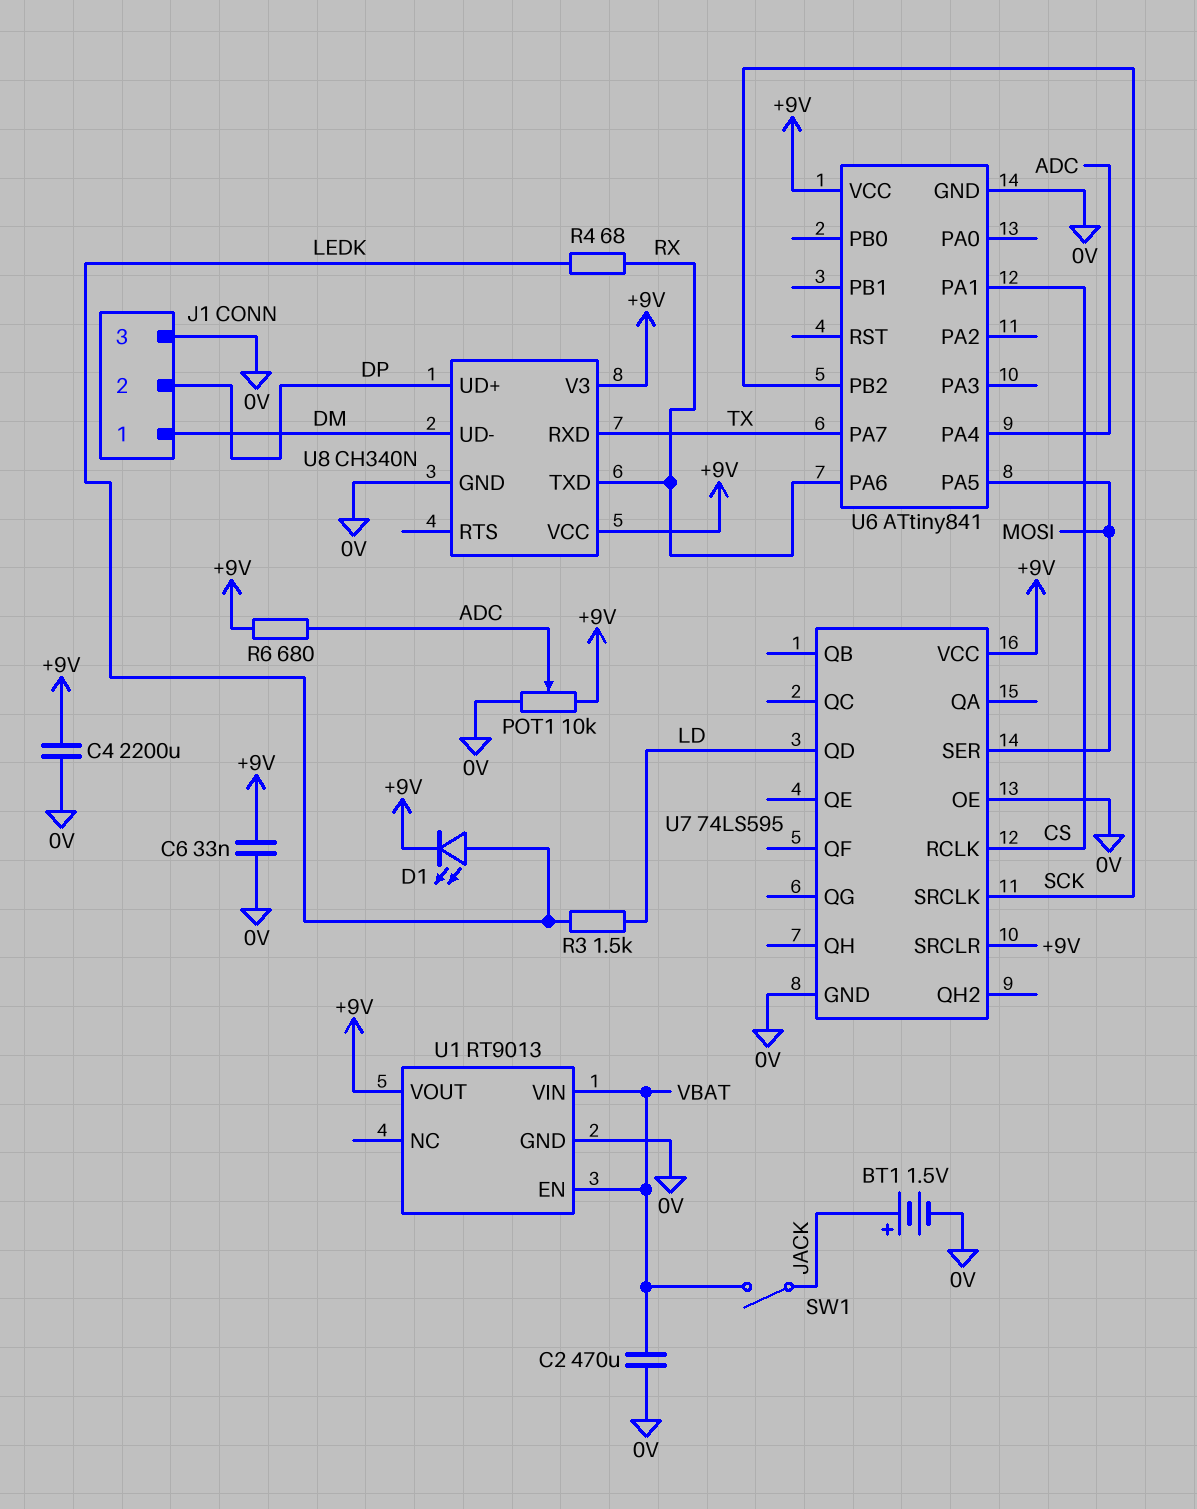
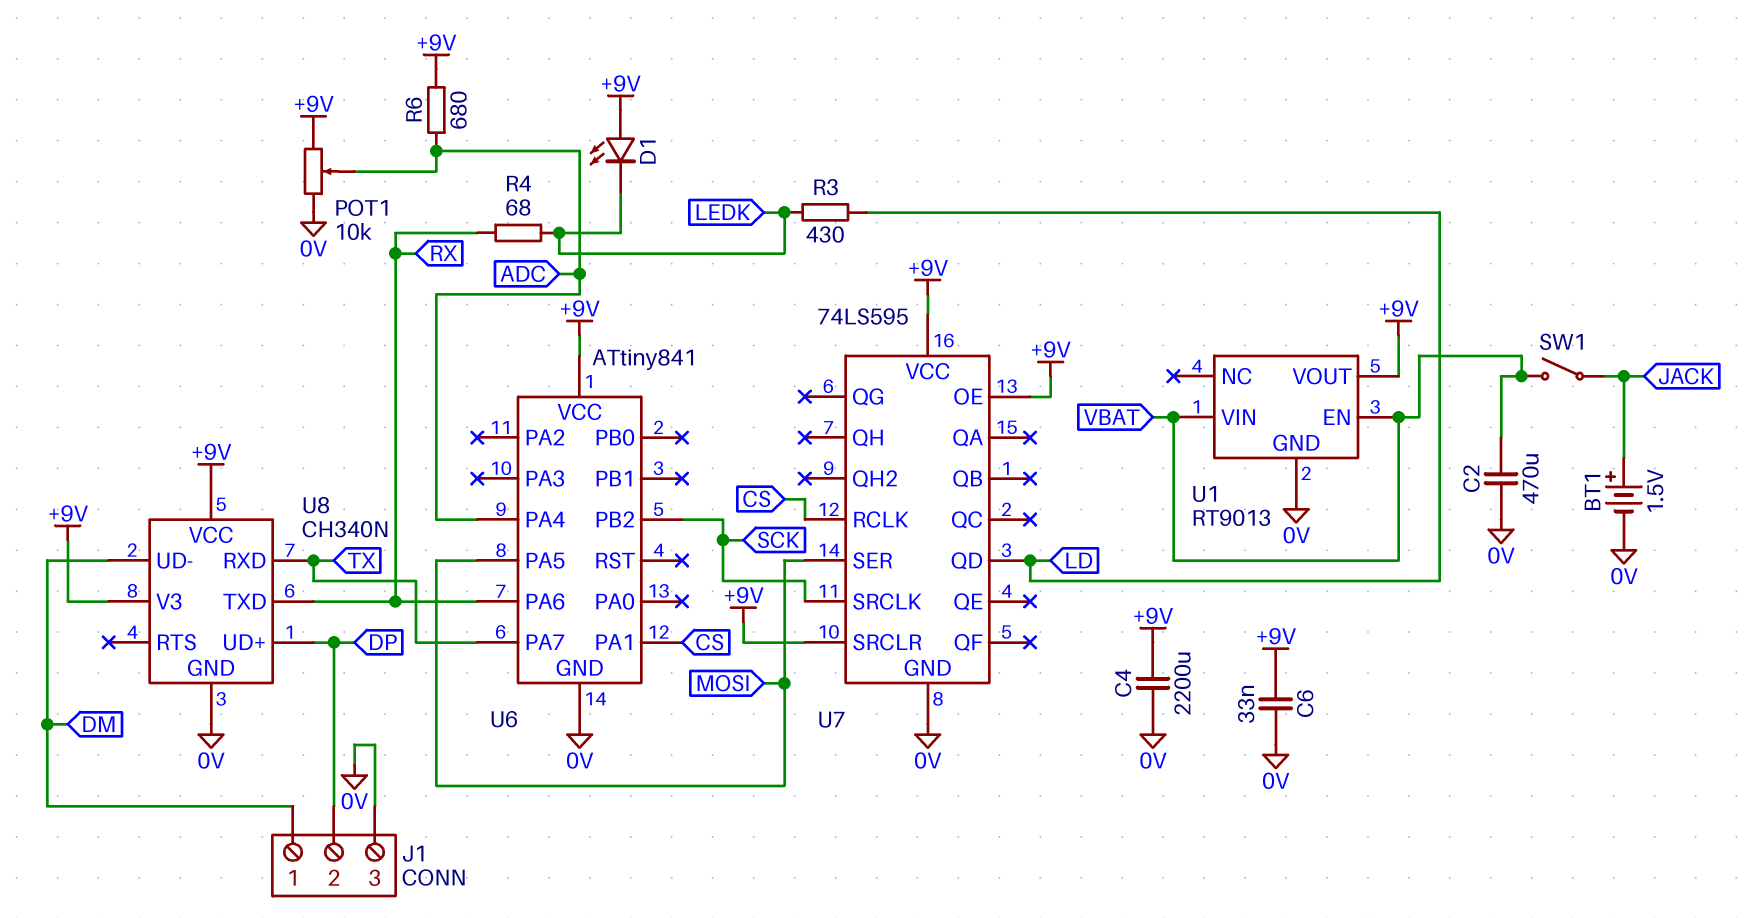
D1: LED (A LEDK, K +9V) -> LED (A +9V, K LEDK)
R3: 1.5k (LD, LEDK) -> 430 (LD, LEDK)
U7 pin OE: 0V -> +9V

